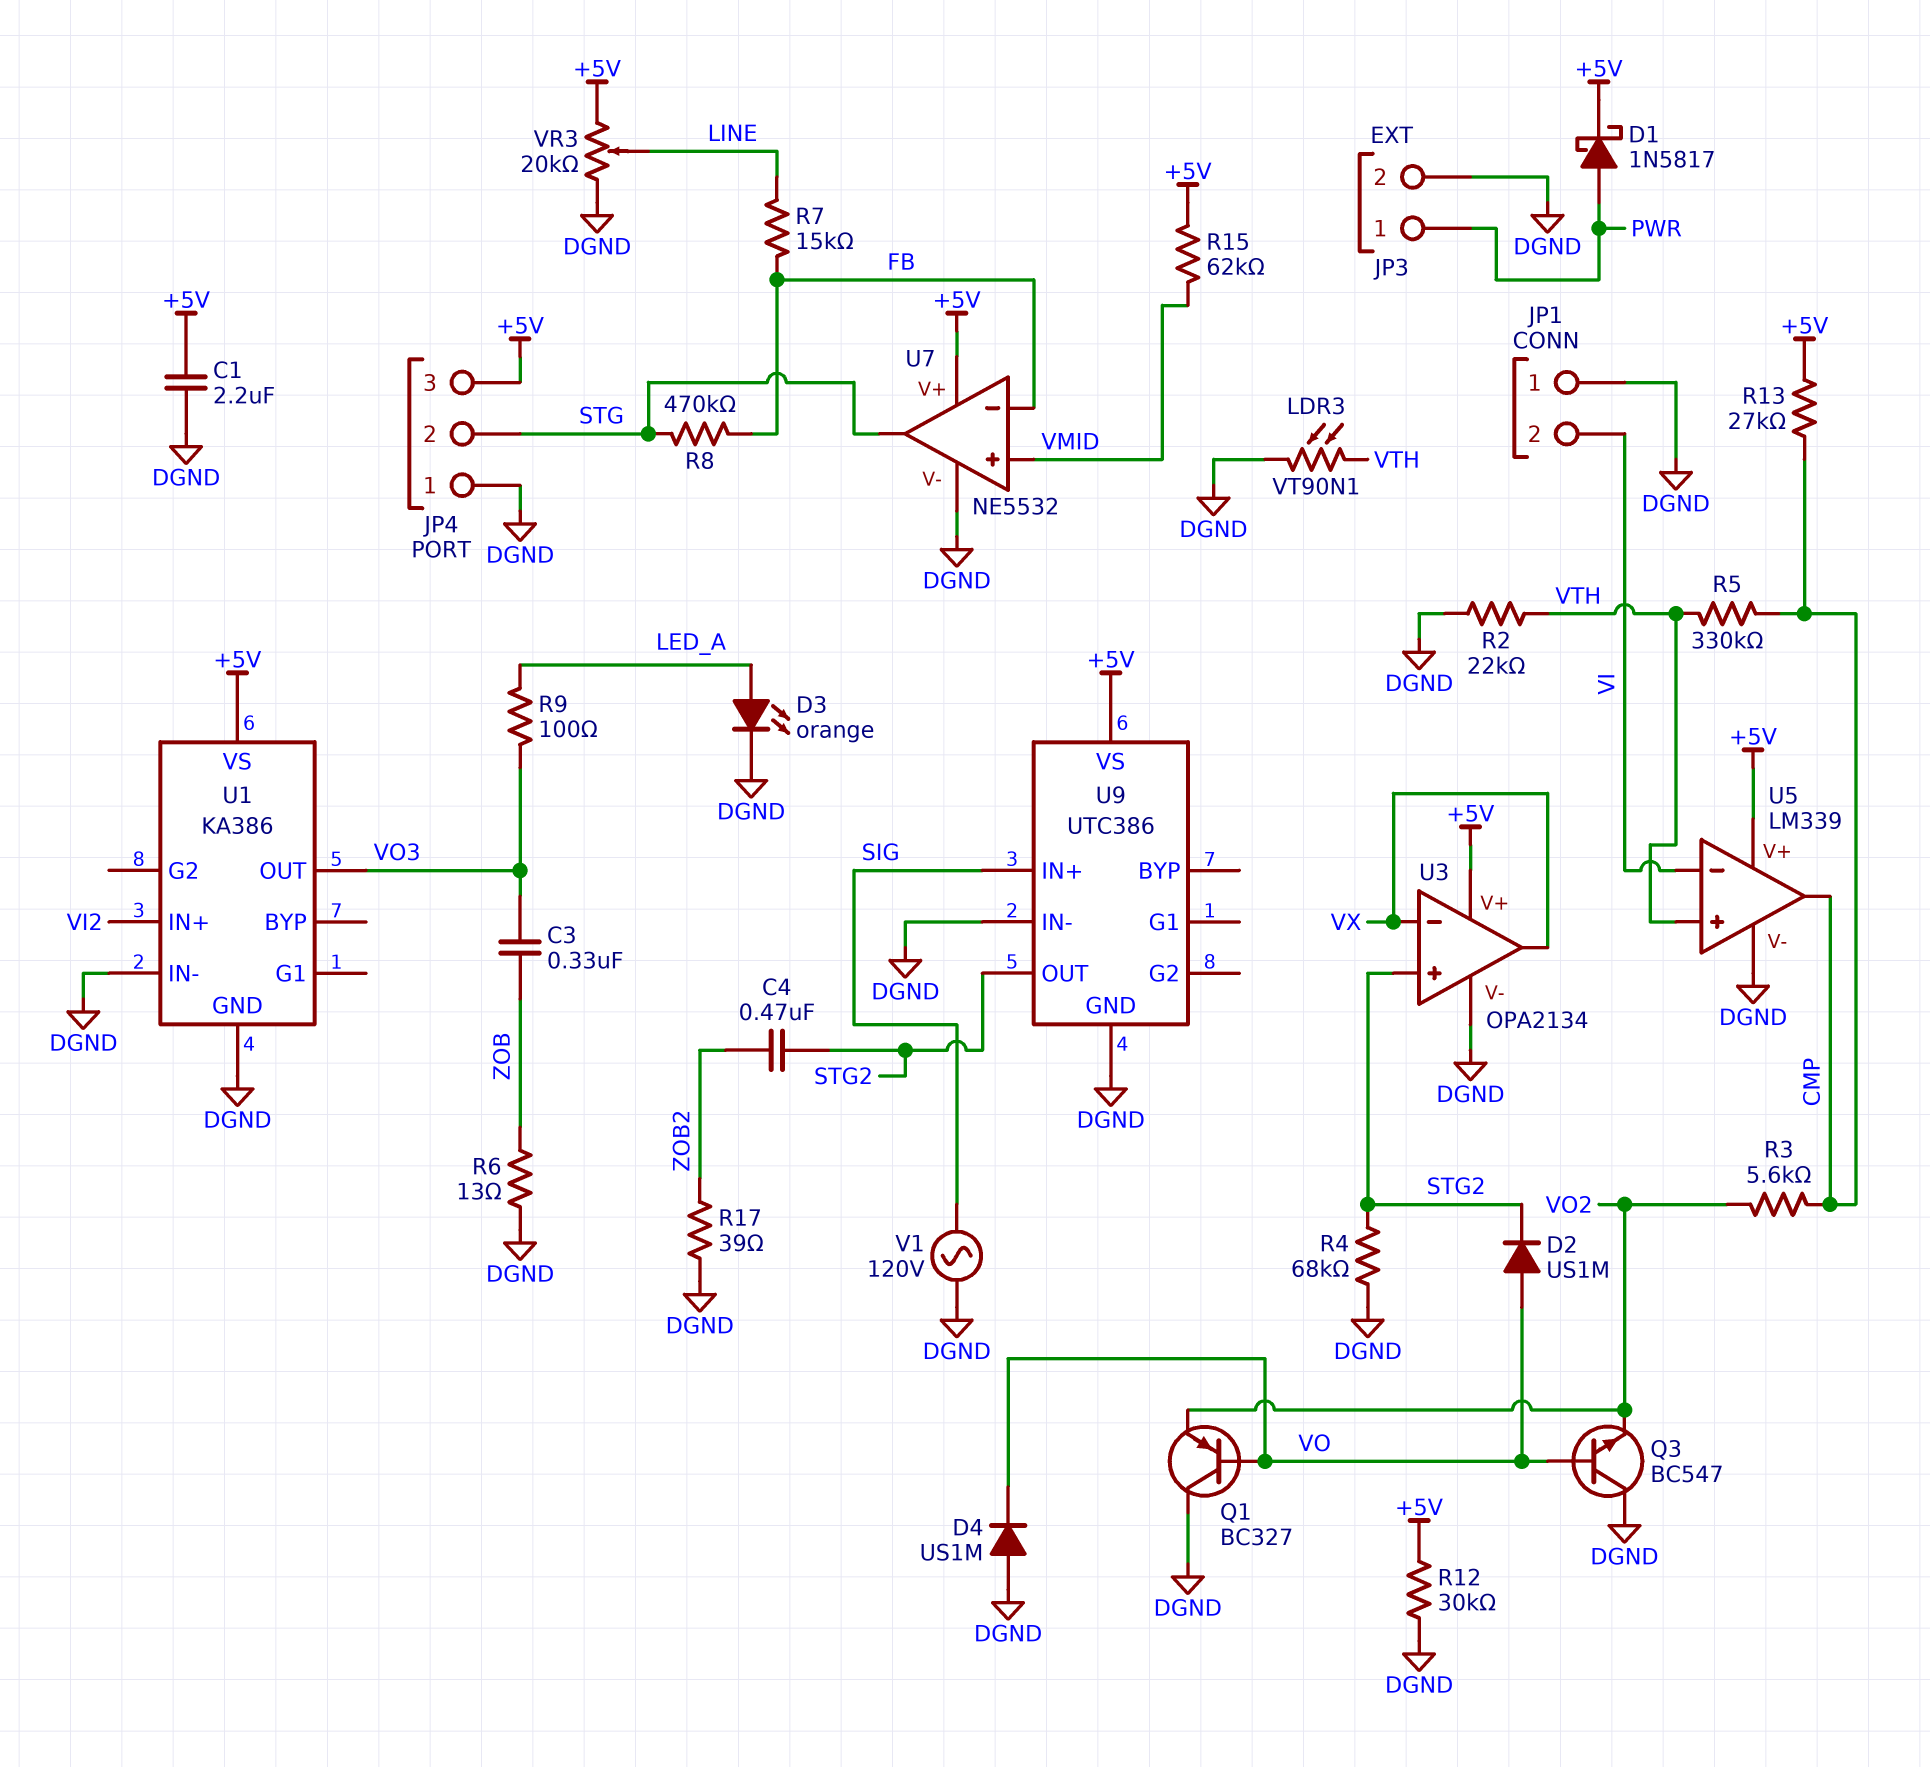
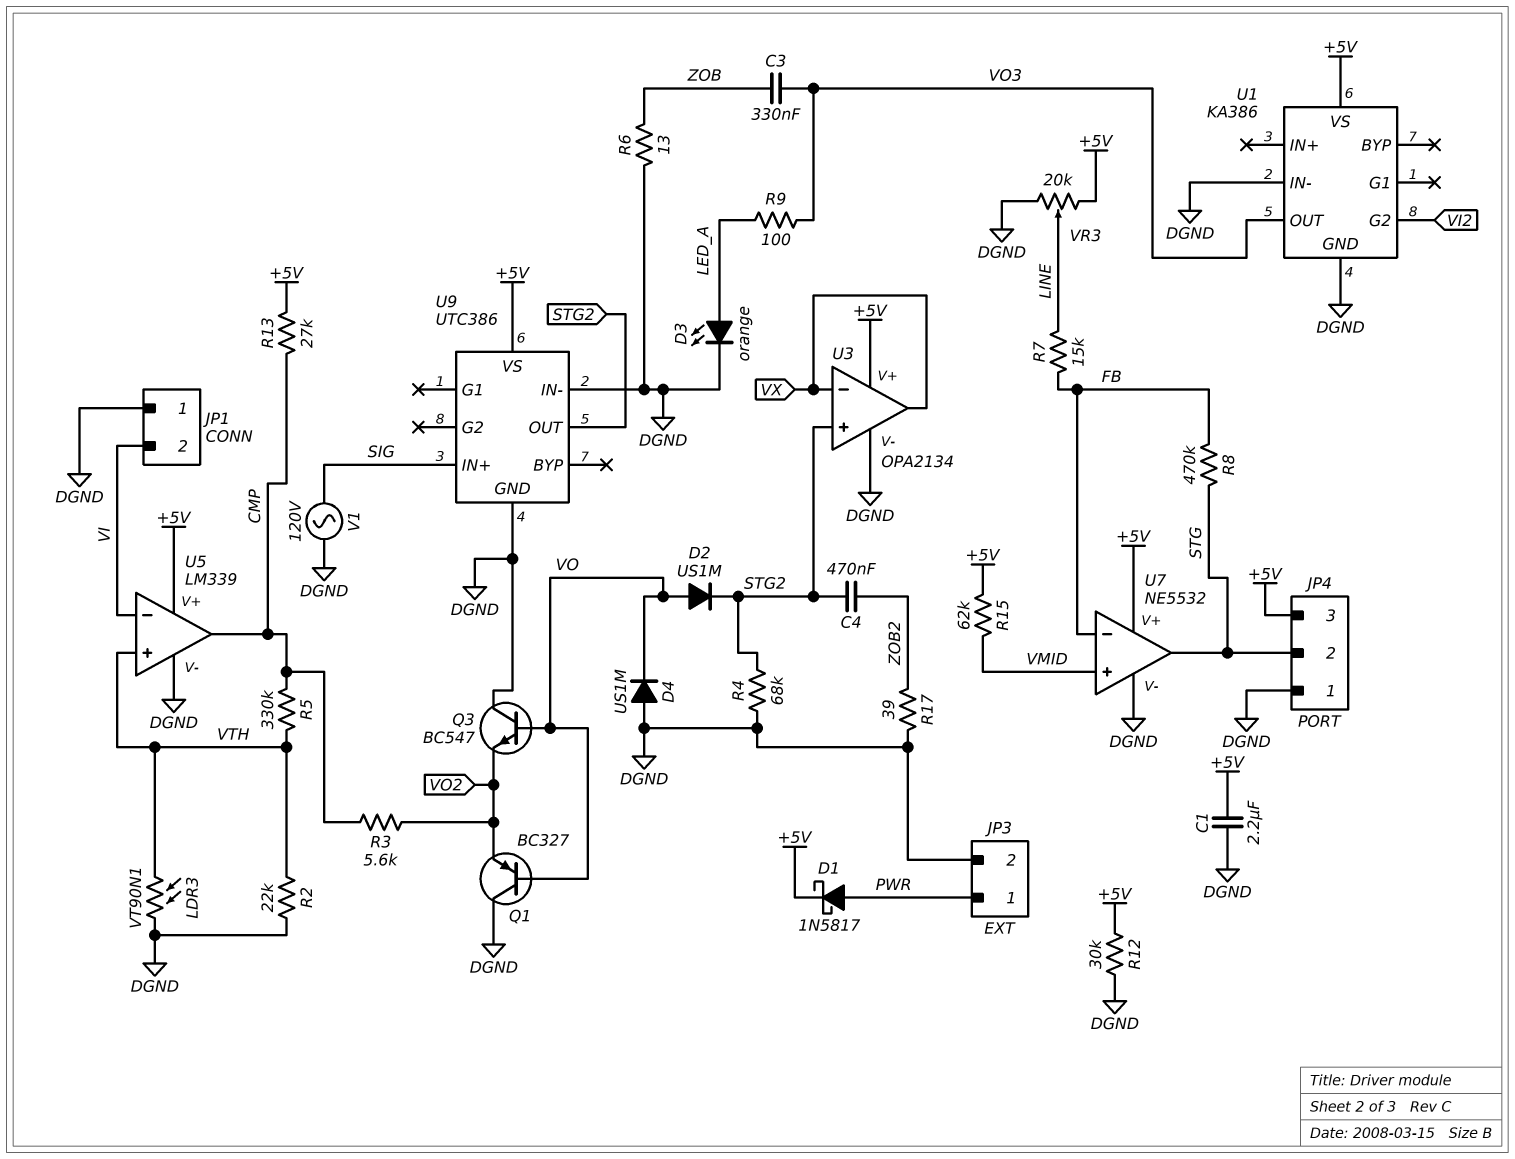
U1 pin G2: none -> VI2
U1 pin IN+: VI2 -> none

